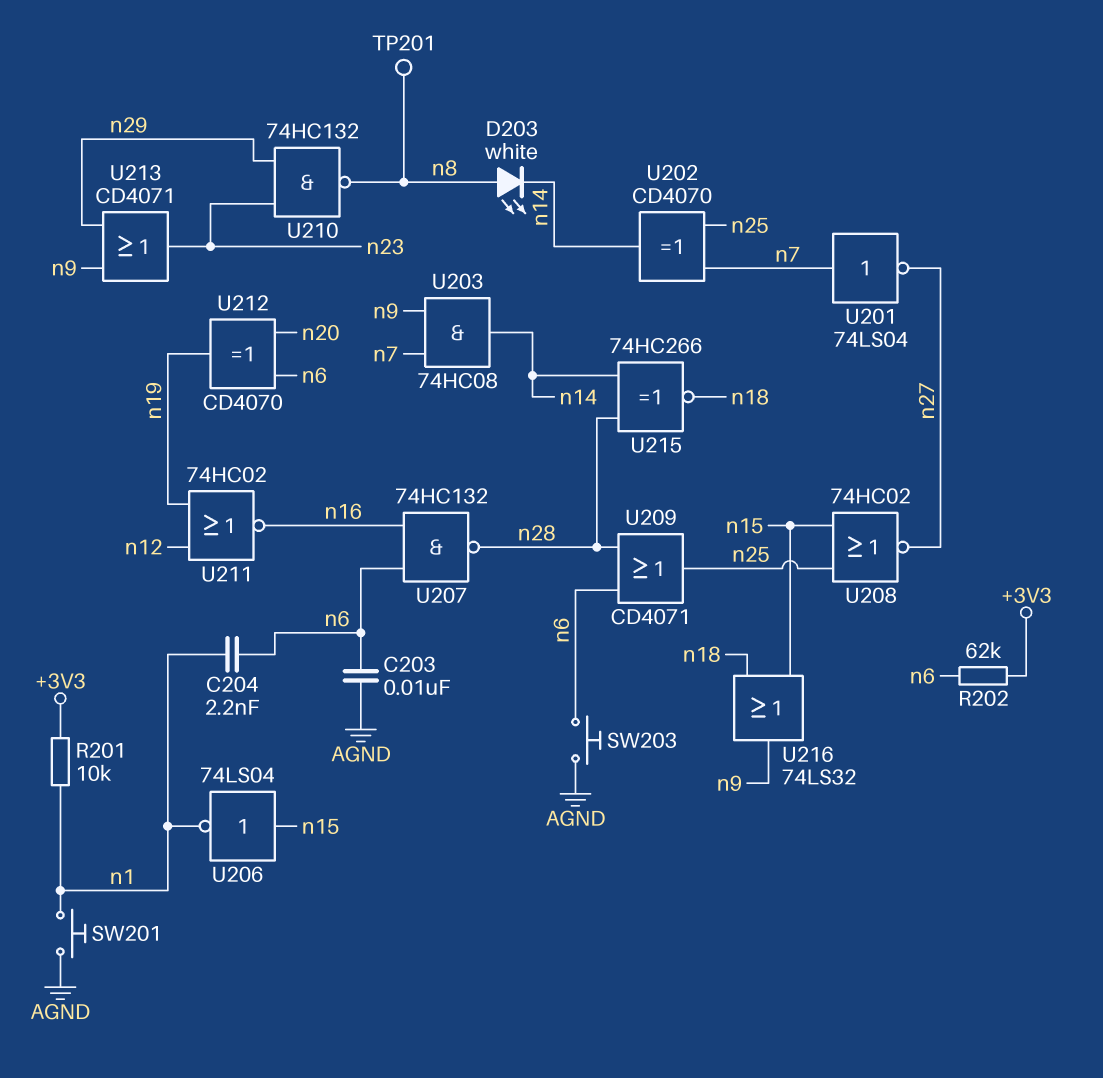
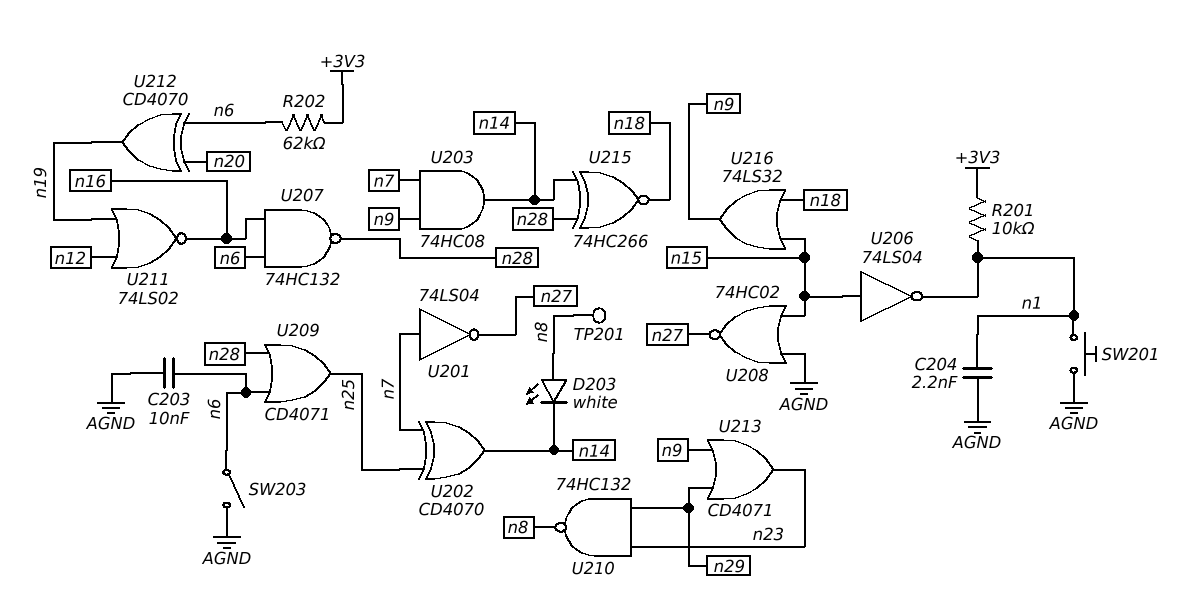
C204: 2.2nF (n1, n6) -> 2.2nF (AGND, n1)
SW203: button (AGND, n6) -> switch (AGND, n6)
U208: NOR 74HC02 (in n15, in n25, out n27) -> NOR 74HC02 (in AGND, in n15, out n27)
U211: NOR 74HC02 (in n12, in n19, out n16) -> NOR 74LS02 (in n12, in n19, out n16)

